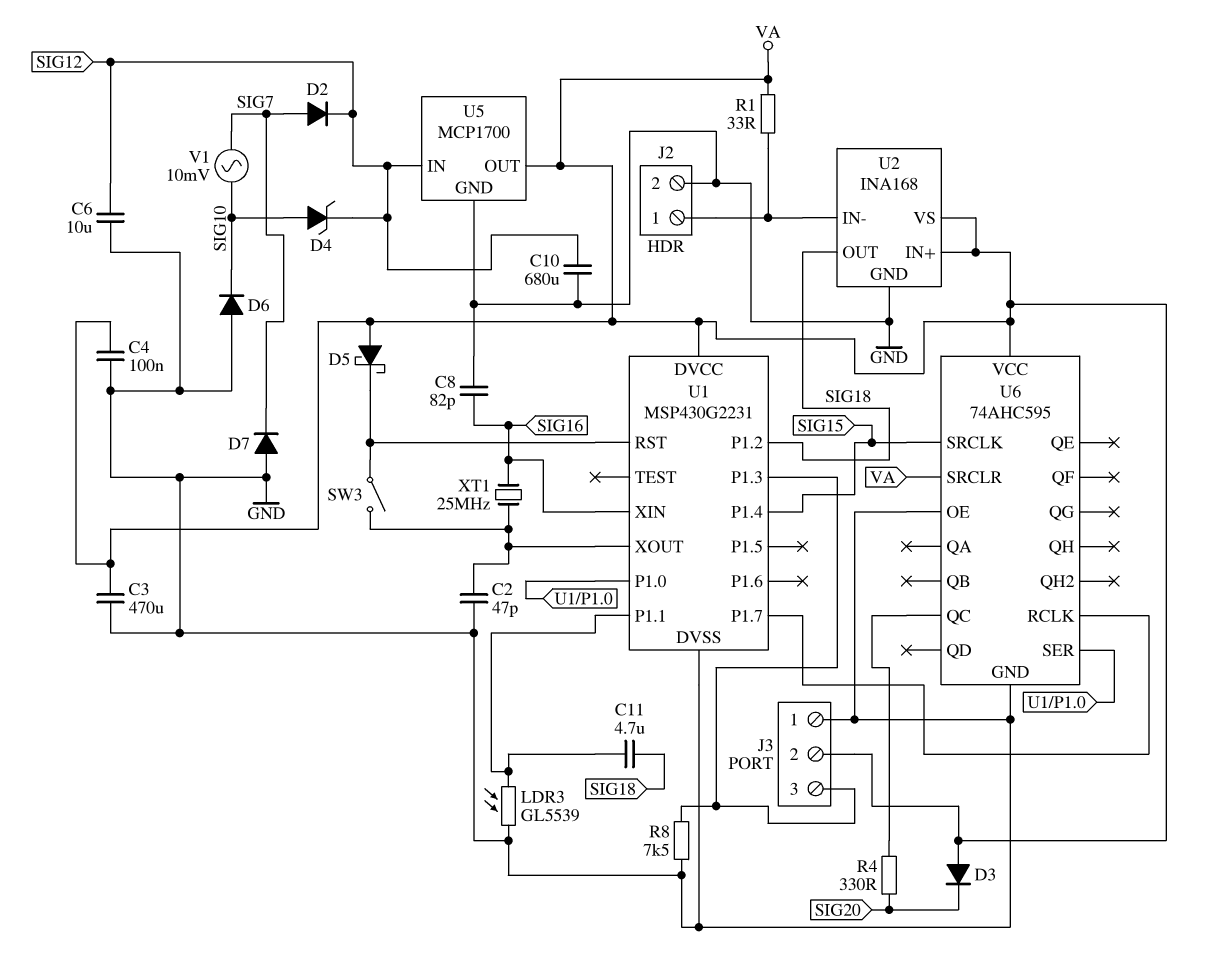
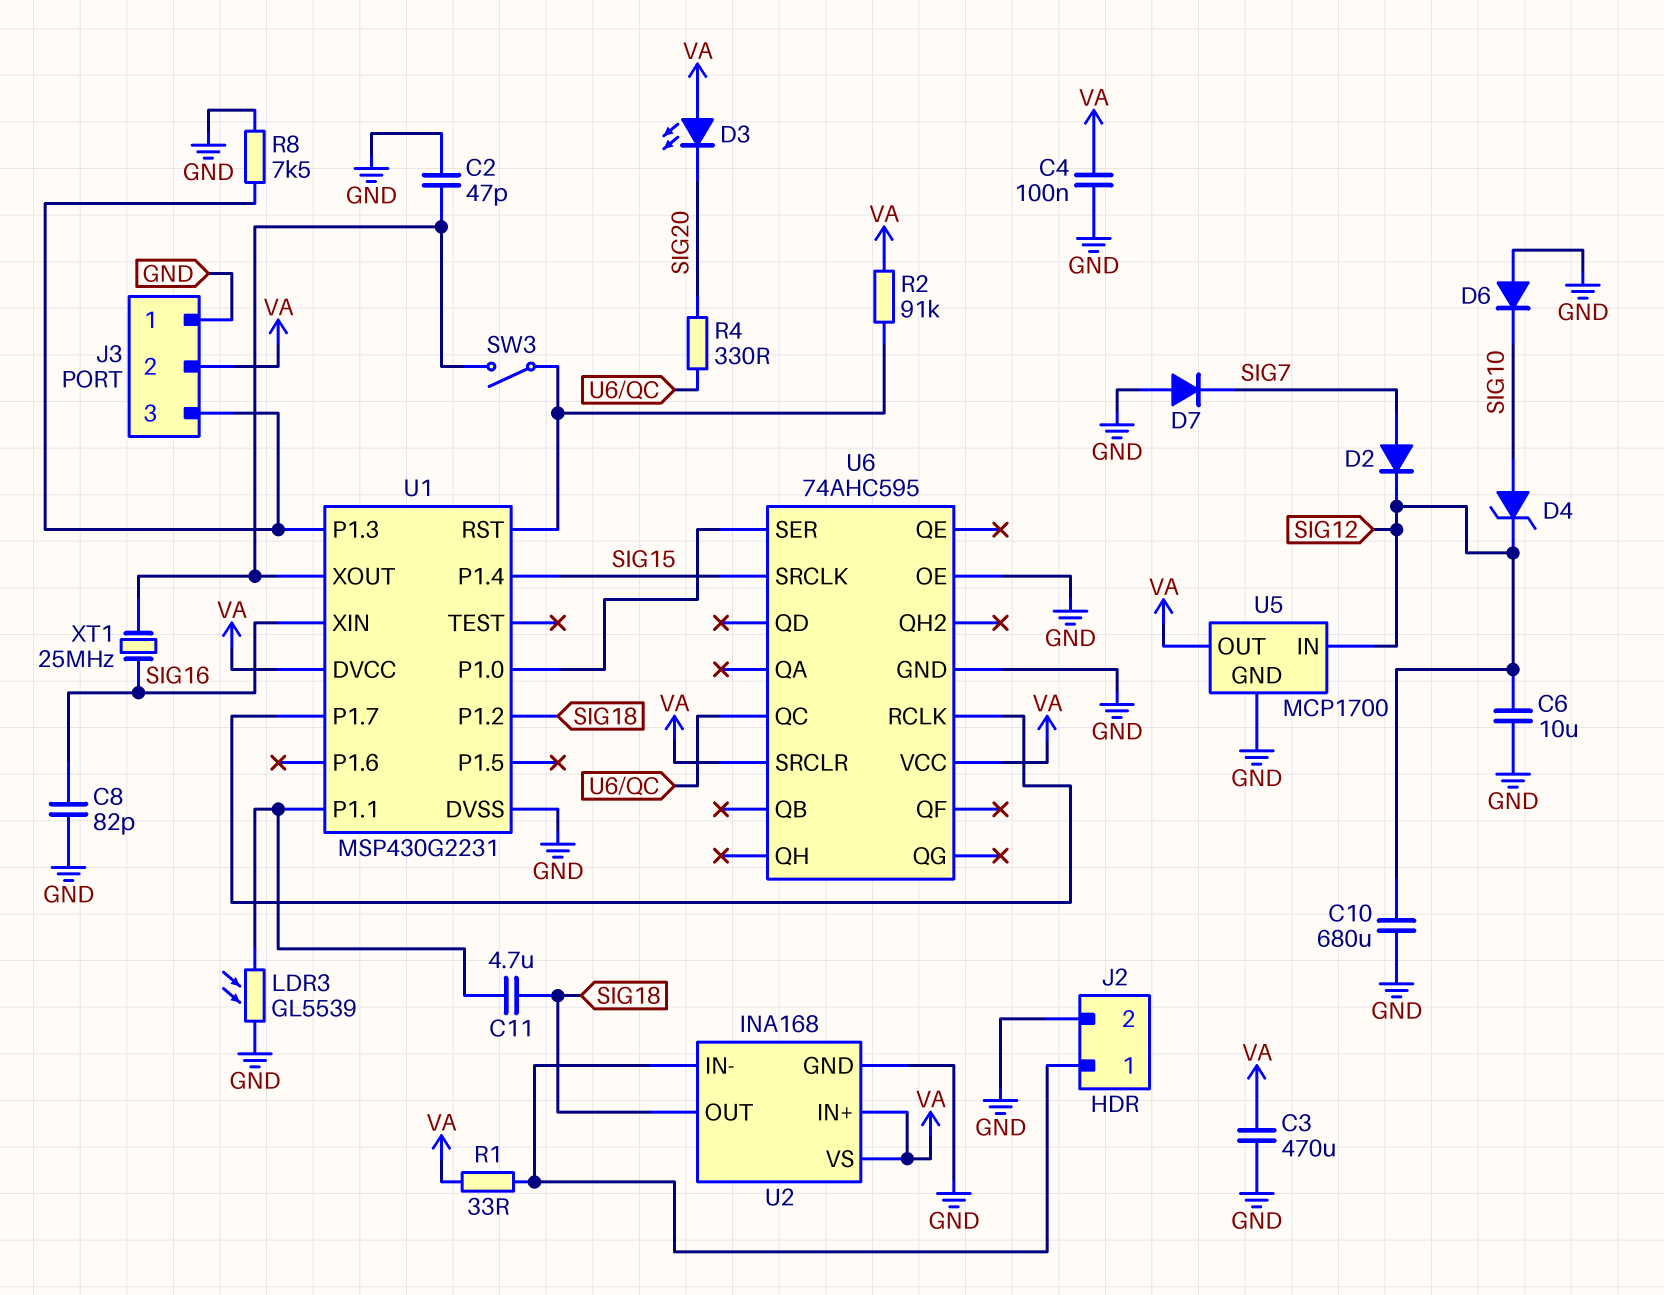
D3: diode (A VA, K SIG20) -> LED (A VA, K SIG20)
D5: schottky (A VA, K U1/RST) -> none
R2: none -> 91k (U1/RST, VA)
V1: AC 10mV (SIG7, SIG10) -> none

